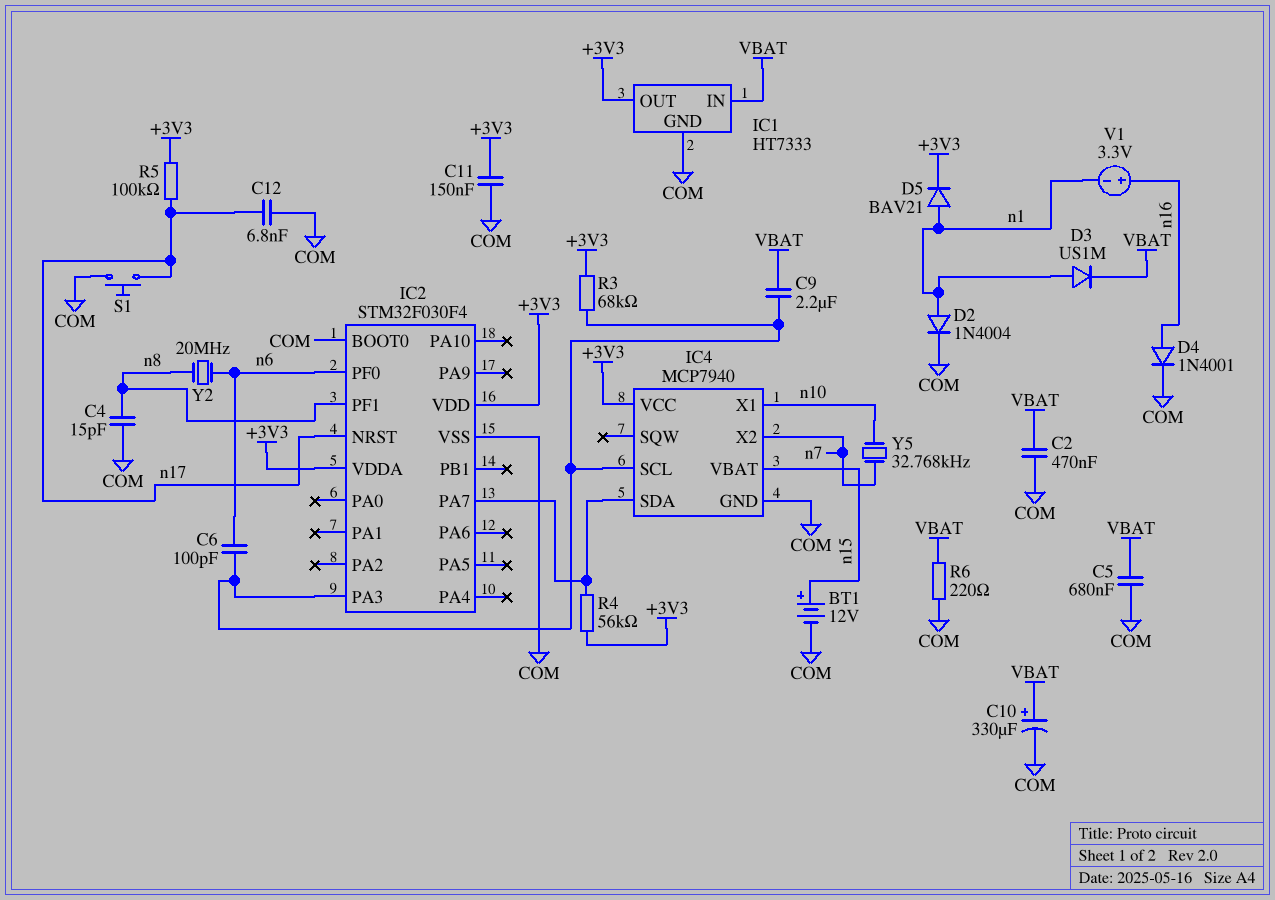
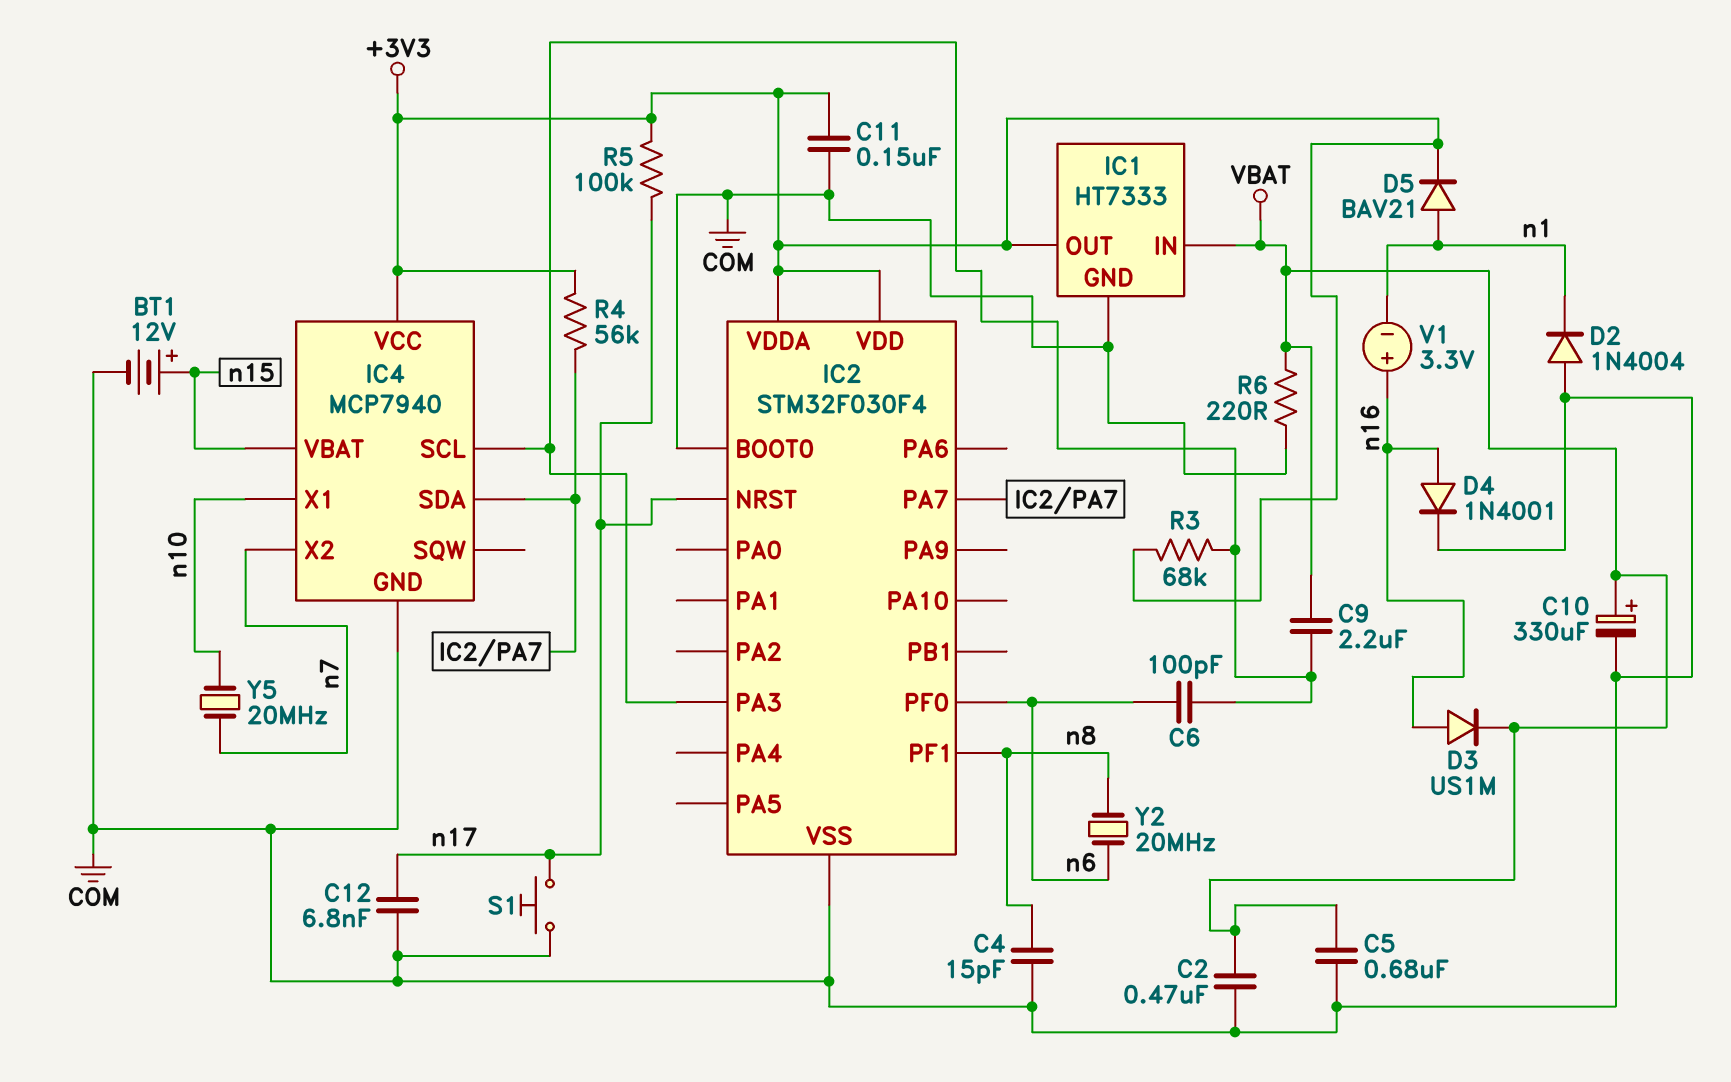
D2: diode 1N4004 (A n1, K COM) -> diode 1N4004 (A COM, K n1)
D3: diode US1M (A n1, K VBAT) -> diode US1M (A n16, K VBAT)
Y5: 32.768kHz (n7, n10) -> 20MHz (n7, n10)

